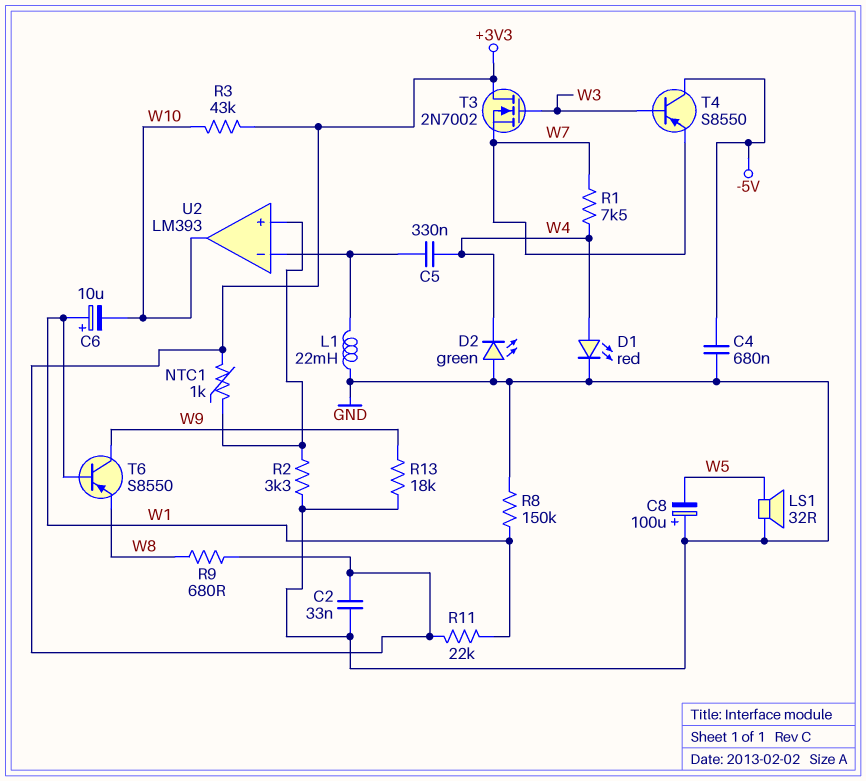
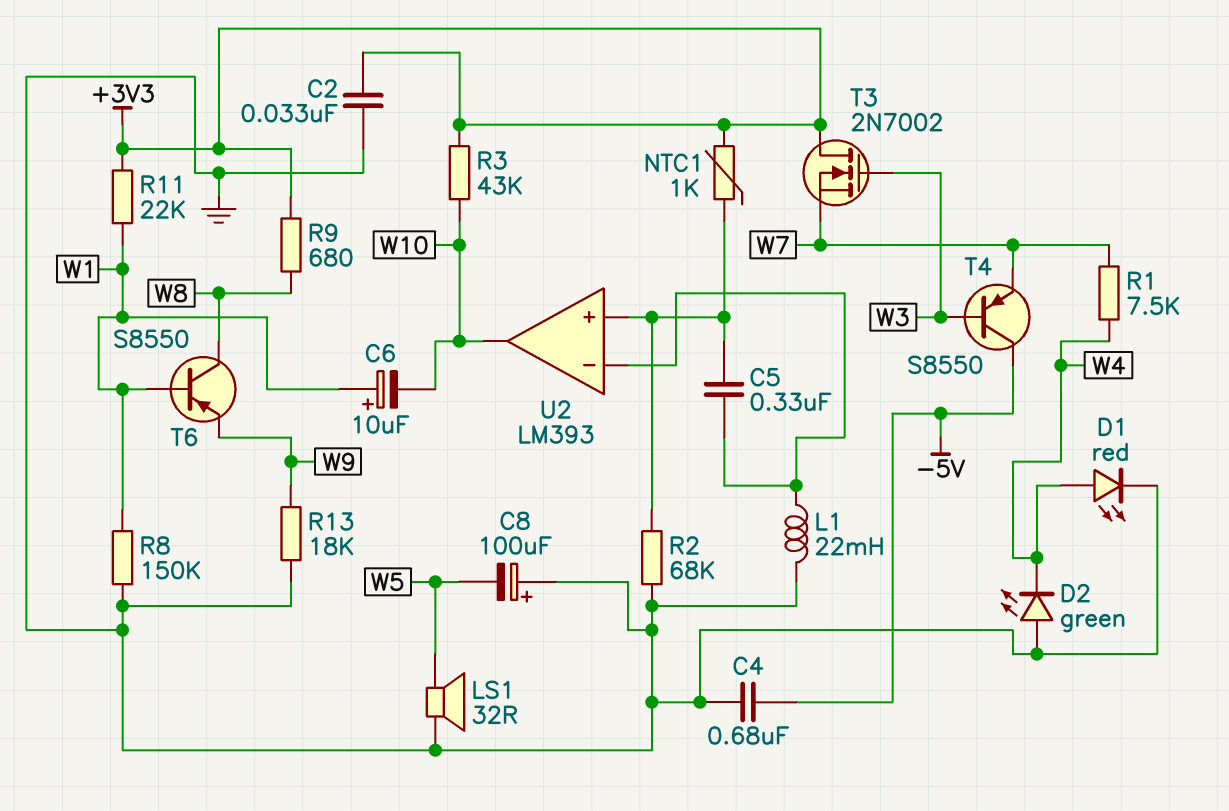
C5: 330nF (U2/in-, W4) -> 330nF (U2/in+, U2/in-)
R2: 3.3k (GND, U2/in+) -> 68k (GND, U2/in+)
T6: PNP S8550 (B W1, C W9, E W8) -> PNP S8550 (B W1, C W8, E W9)

